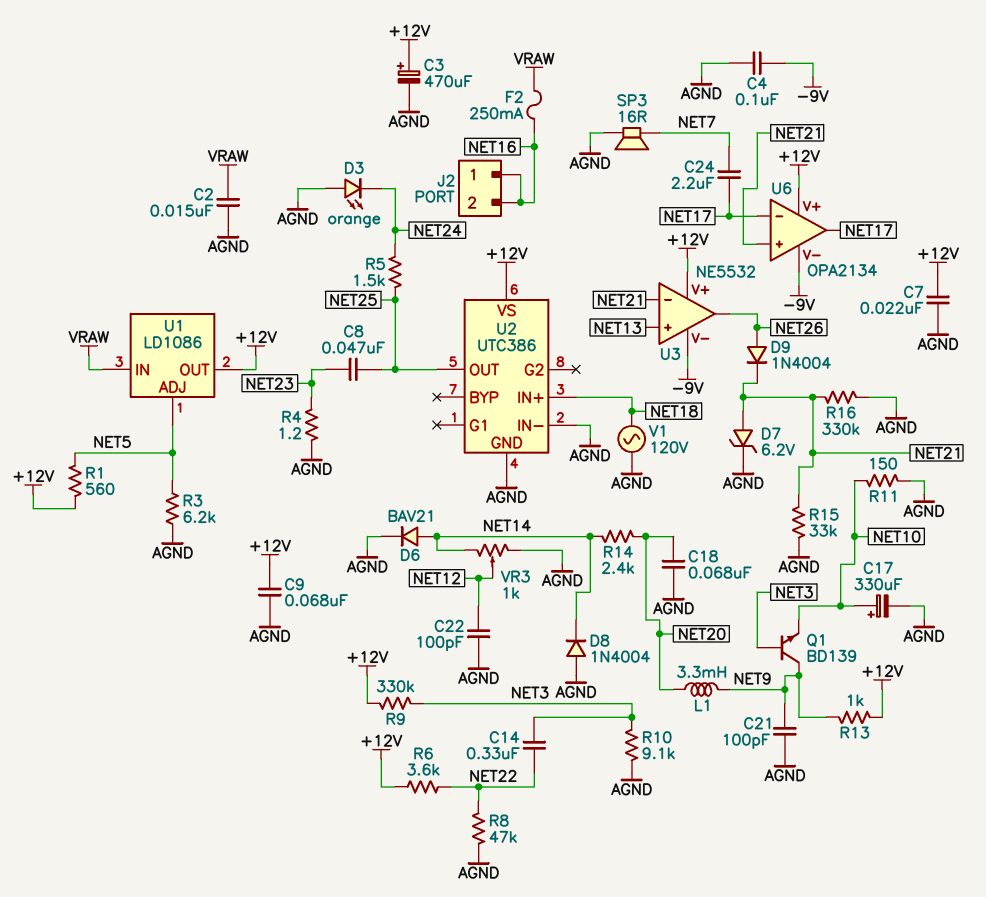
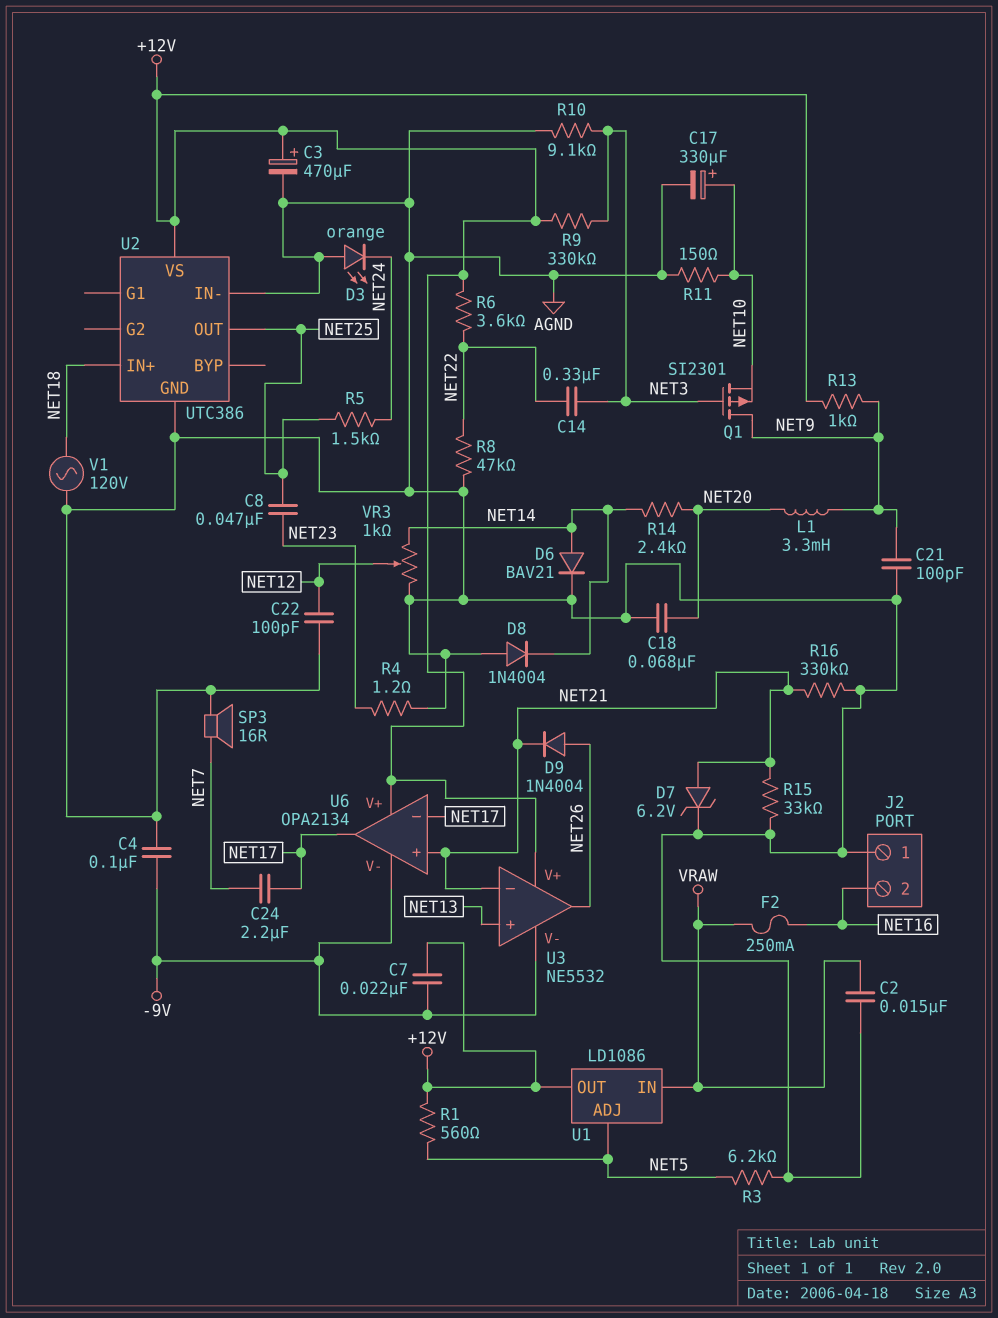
C7: 22nF (+12V, AGND) -> 22nF (+12V, -9V)
C9: 68nF (+12V, AGND) -> none
J2 pin 1: NET16 -> AGND
Q1: NPN BD139 (B NET3, C NET9, E NET10) -> PMOS SI2301 (G NET3, D NET9, S NET10)

